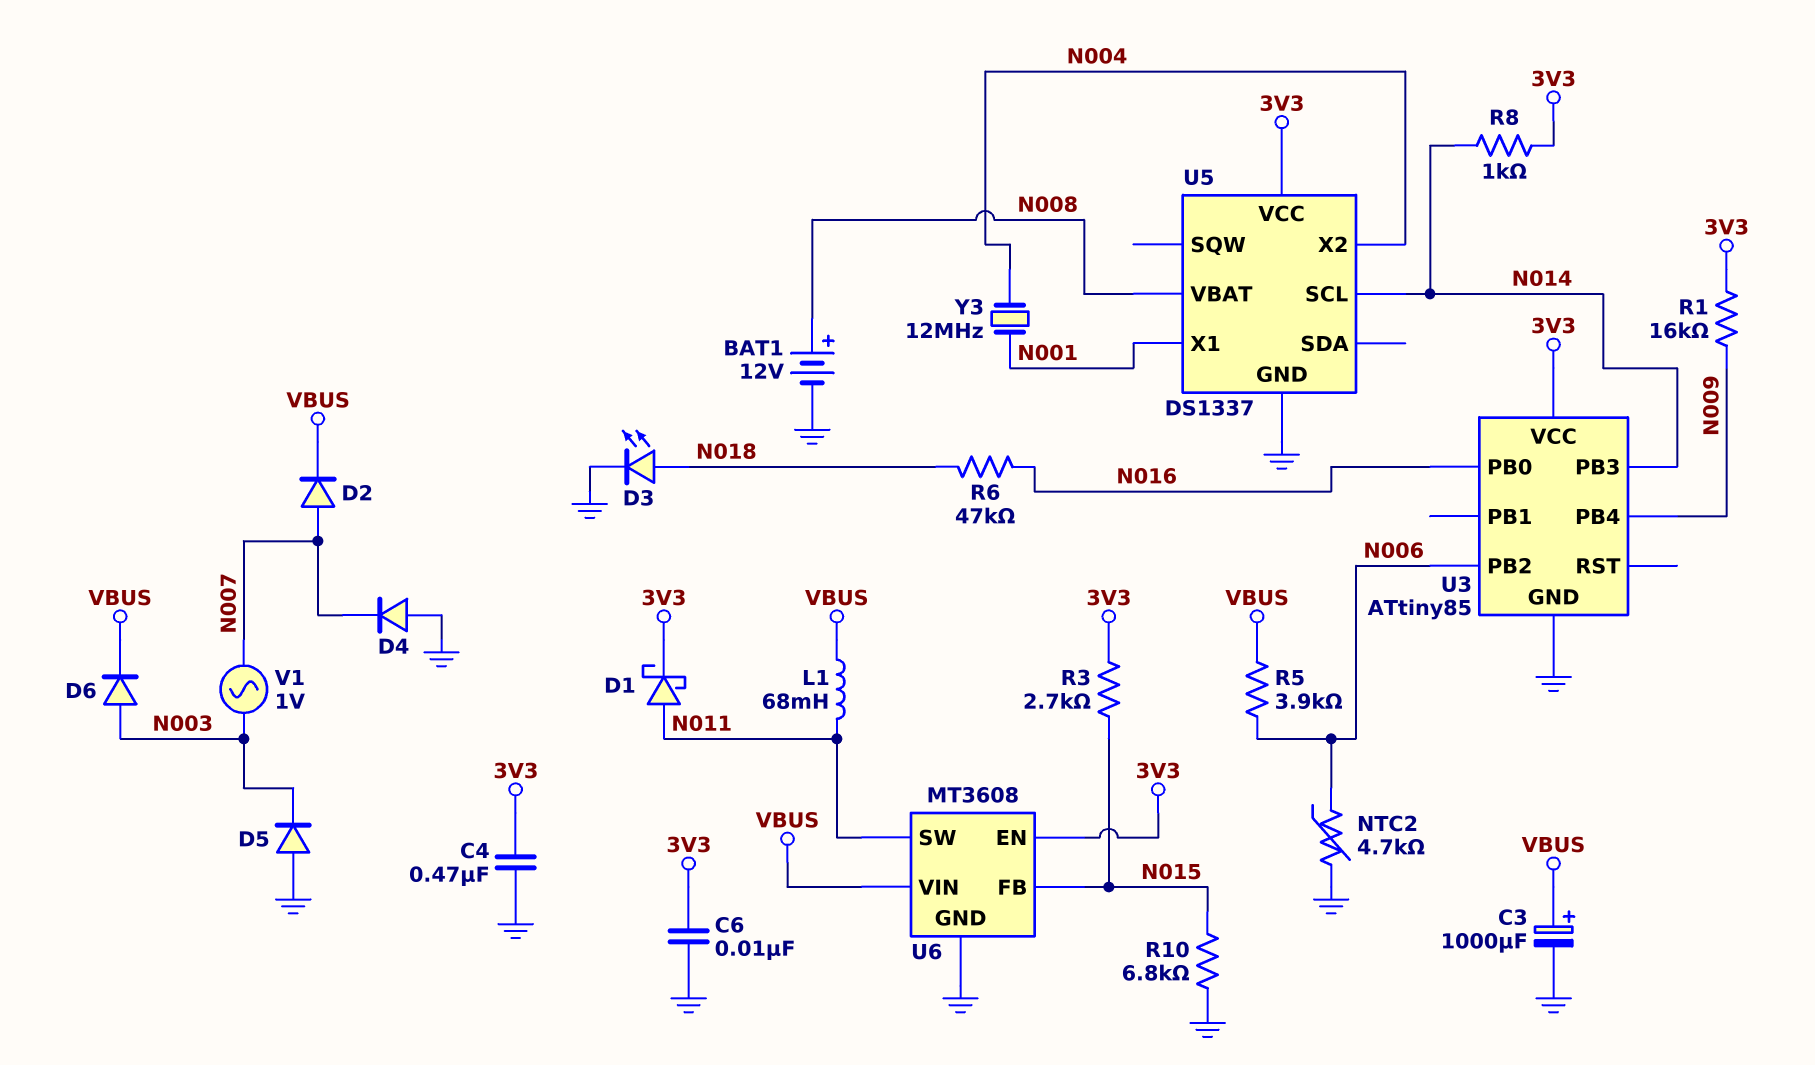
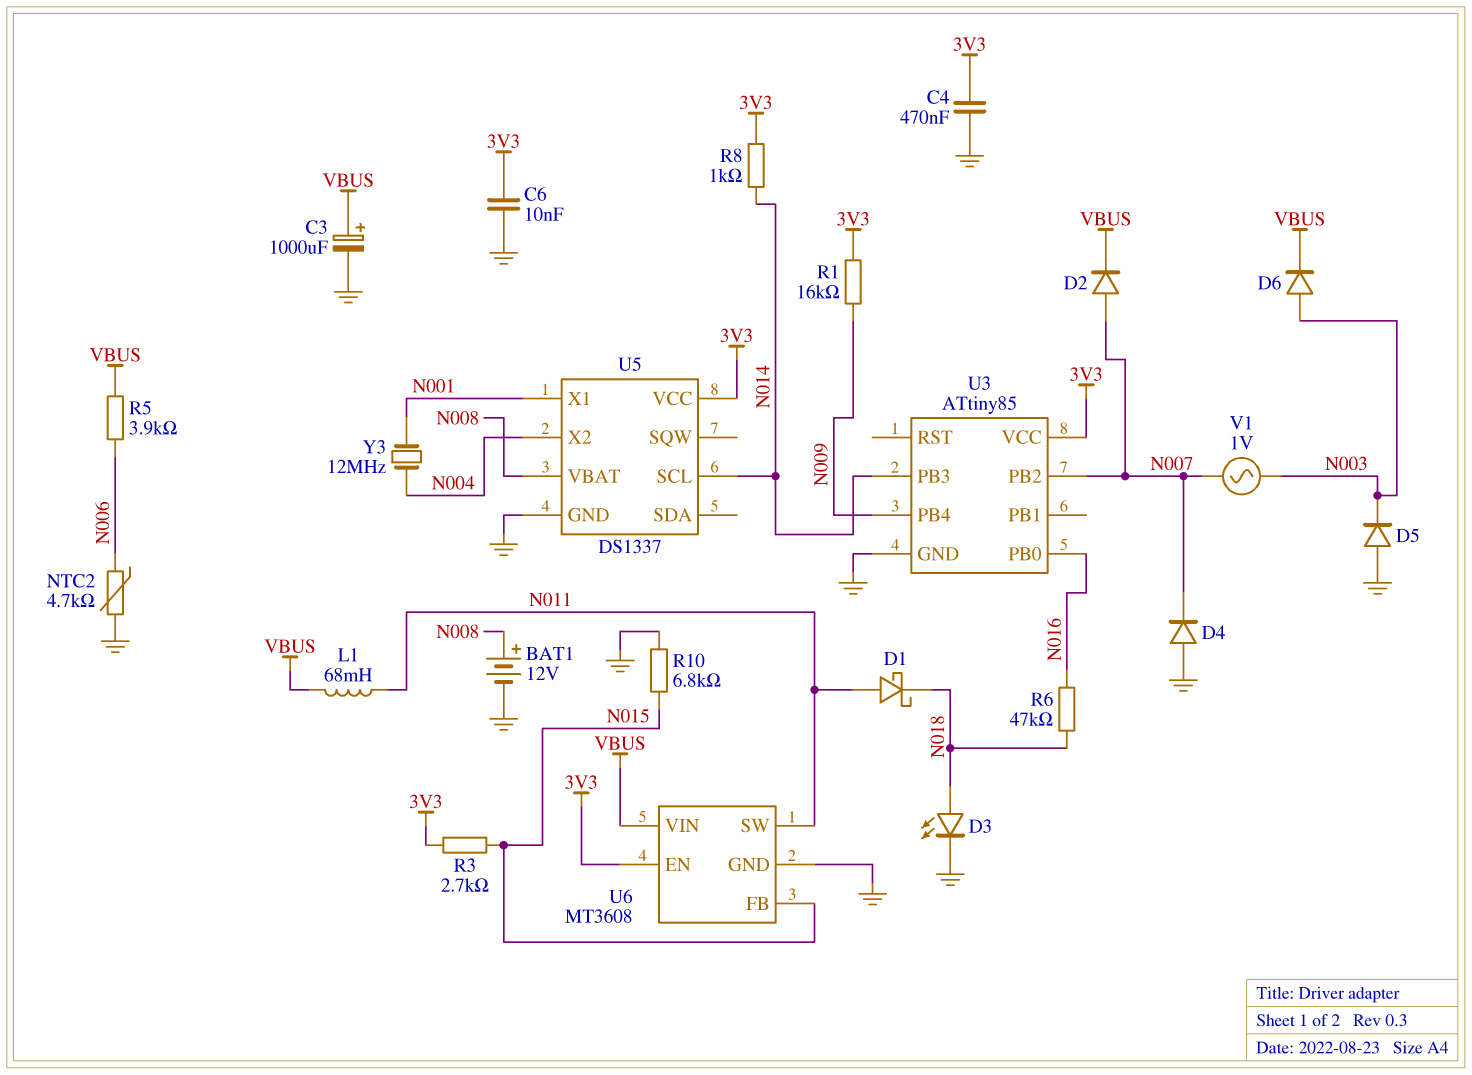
D1: schottky (A N011, K 3V3) -> schottky (A N011, K N018)
U3 pin PB2: N006 -> N007

